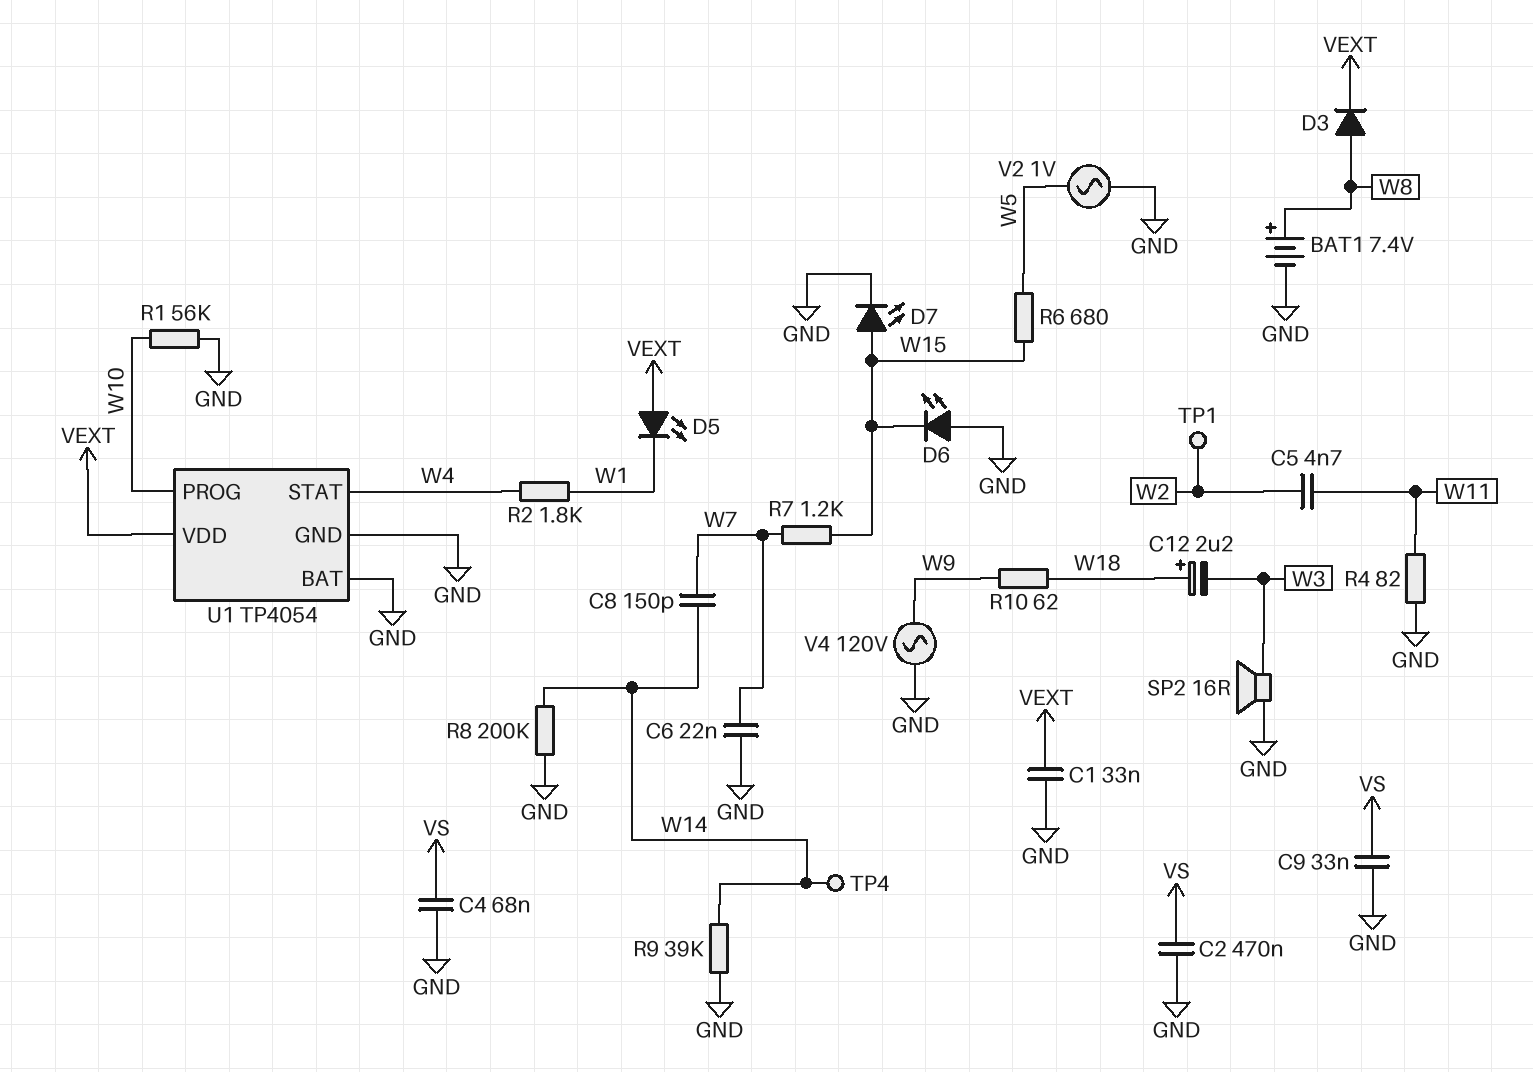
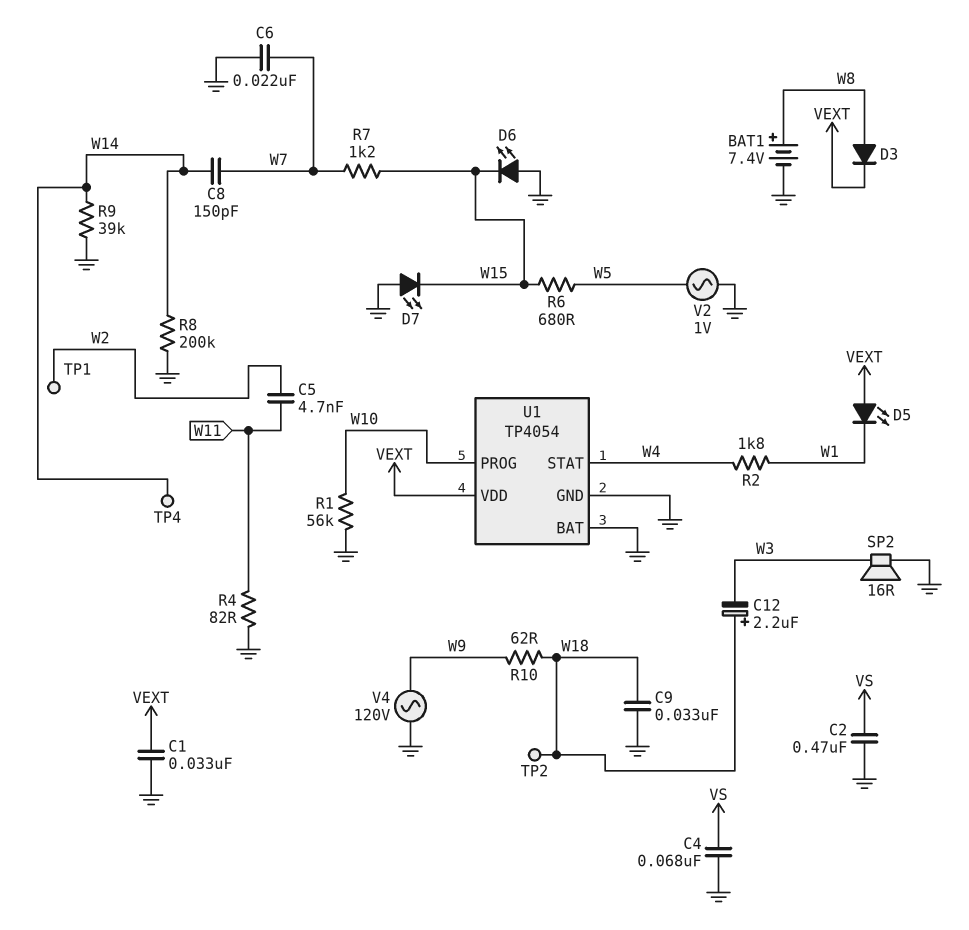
C9: 33nF (GND, VS) -> 33nF (GND, W18)
D7: LED (A W15, K GND) -> LED (A GND, K W15)
TP2: none -> test point (W18)

